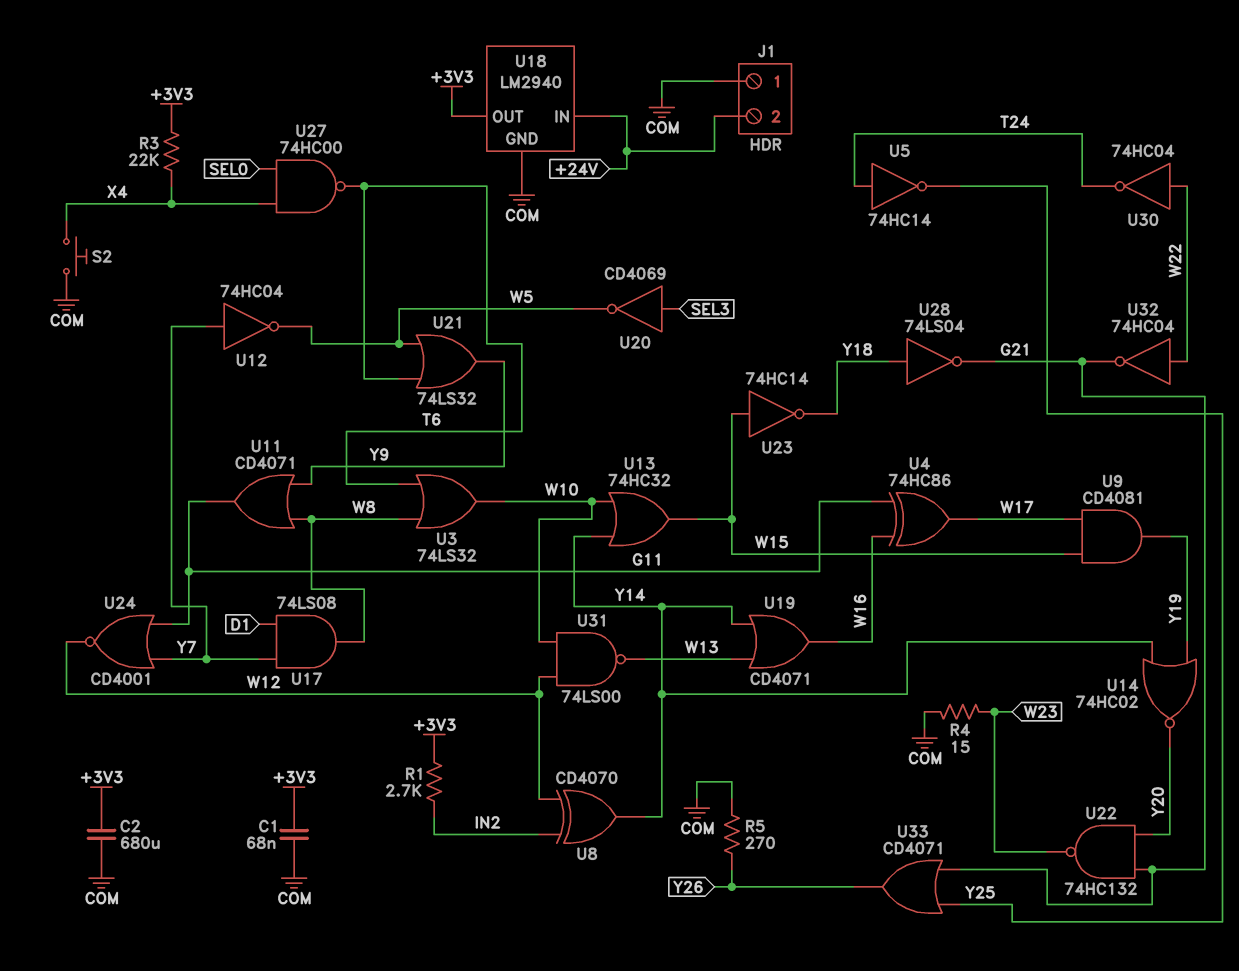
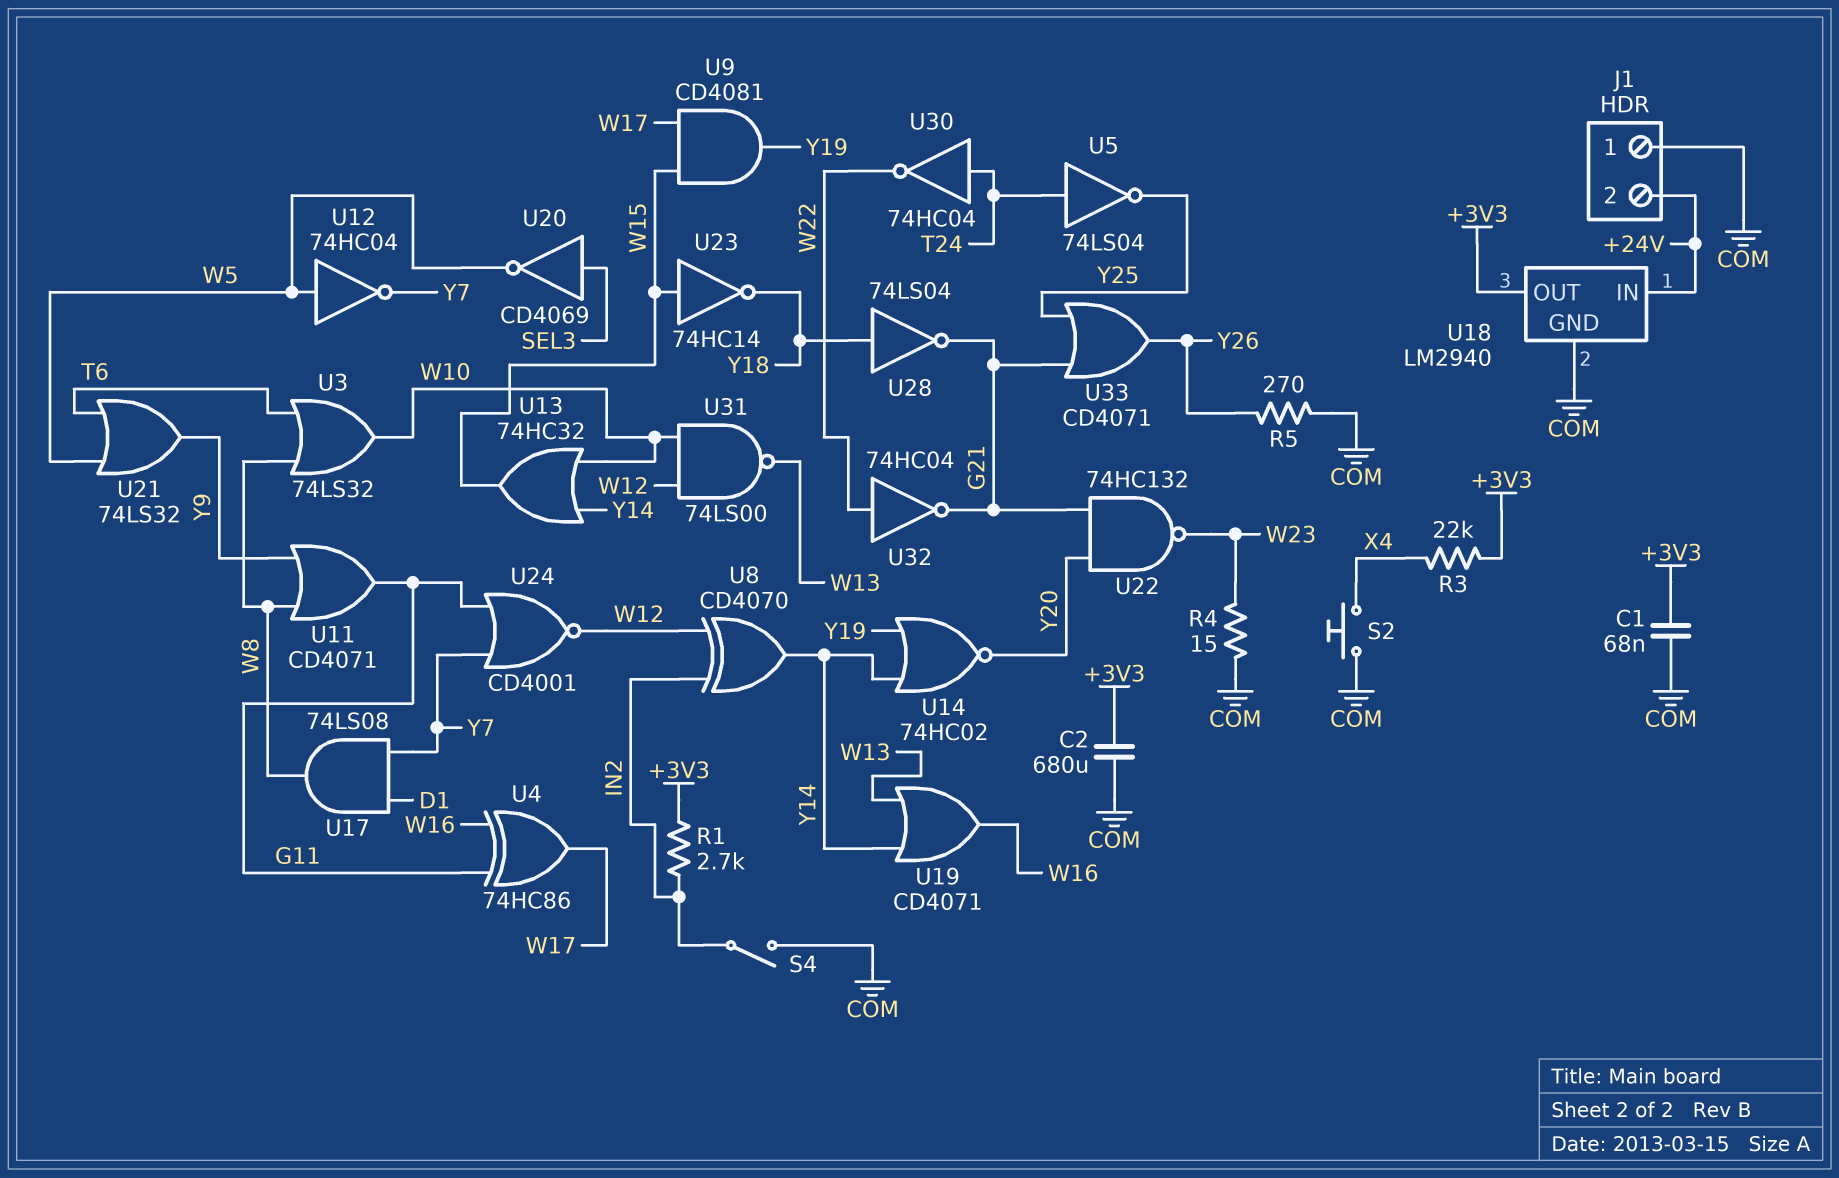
S4: none -> switch (COM, IN2)
U5: NOT 74HC14 (in T24, out Y25) -> NOT 74LS04 (in T24, out Y25)
U12: NOT 74HC04 (in Y7, out W5) -> NOT 74HC04 (in W5, out Y7)
U27: NAND 74HC00 (in SEL0, in X4, out T6) -> none
U30: NOT 74HC04 (in W22, out T24) -> NOT 74HC04 (in T24, out W22)

